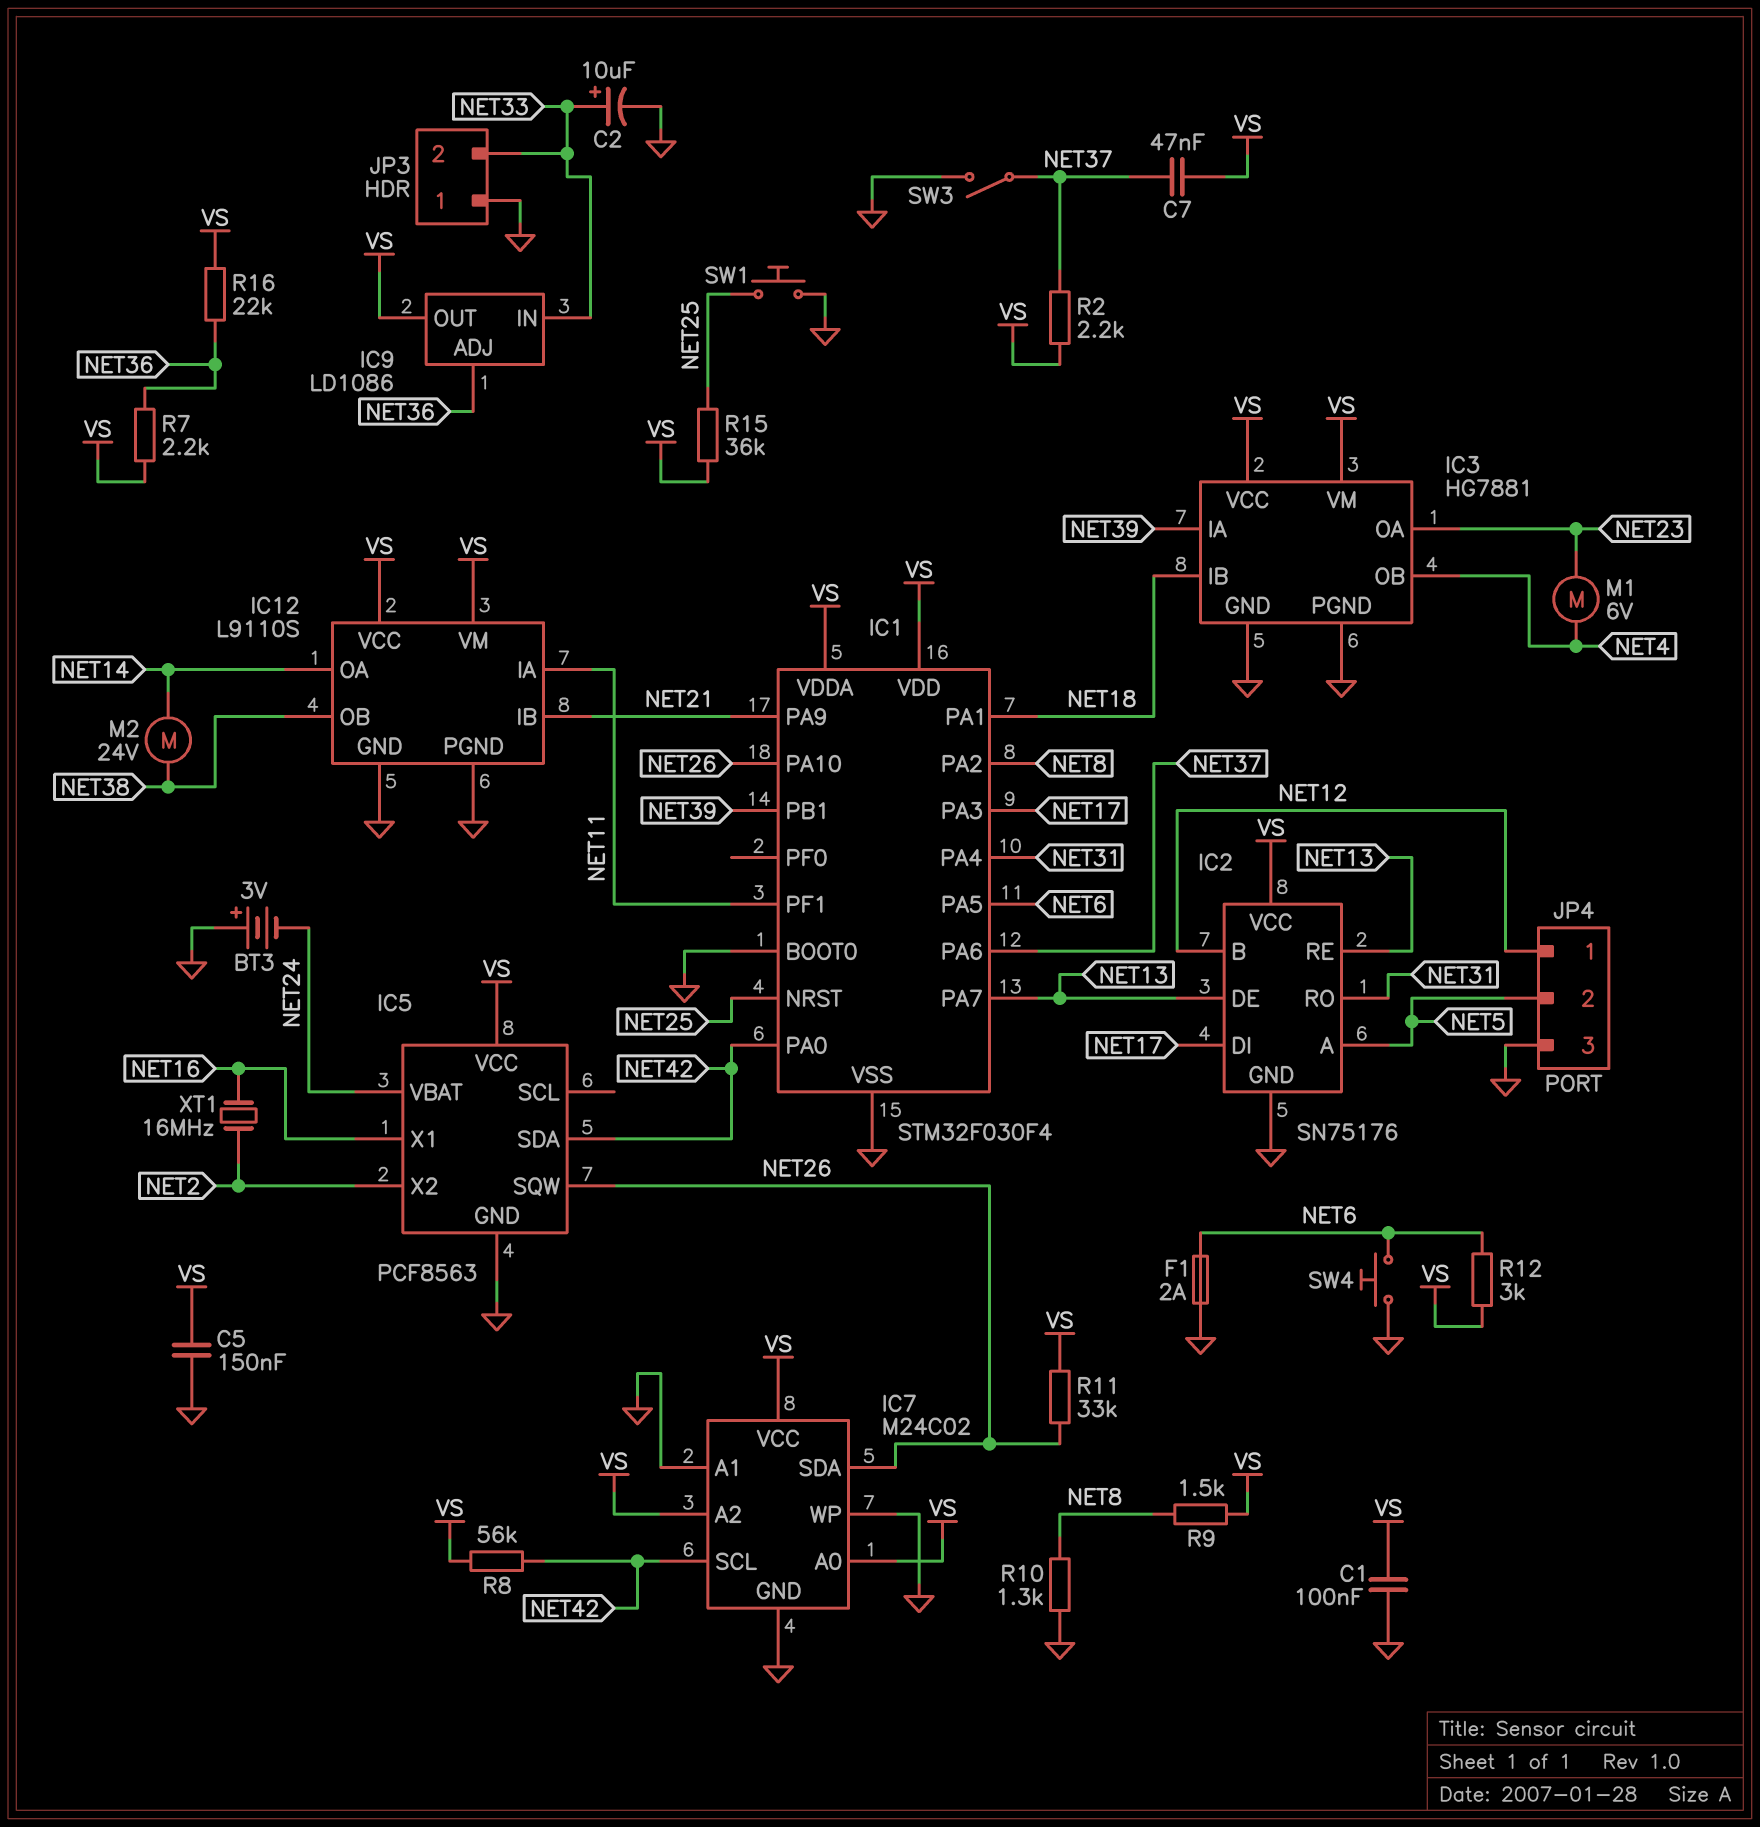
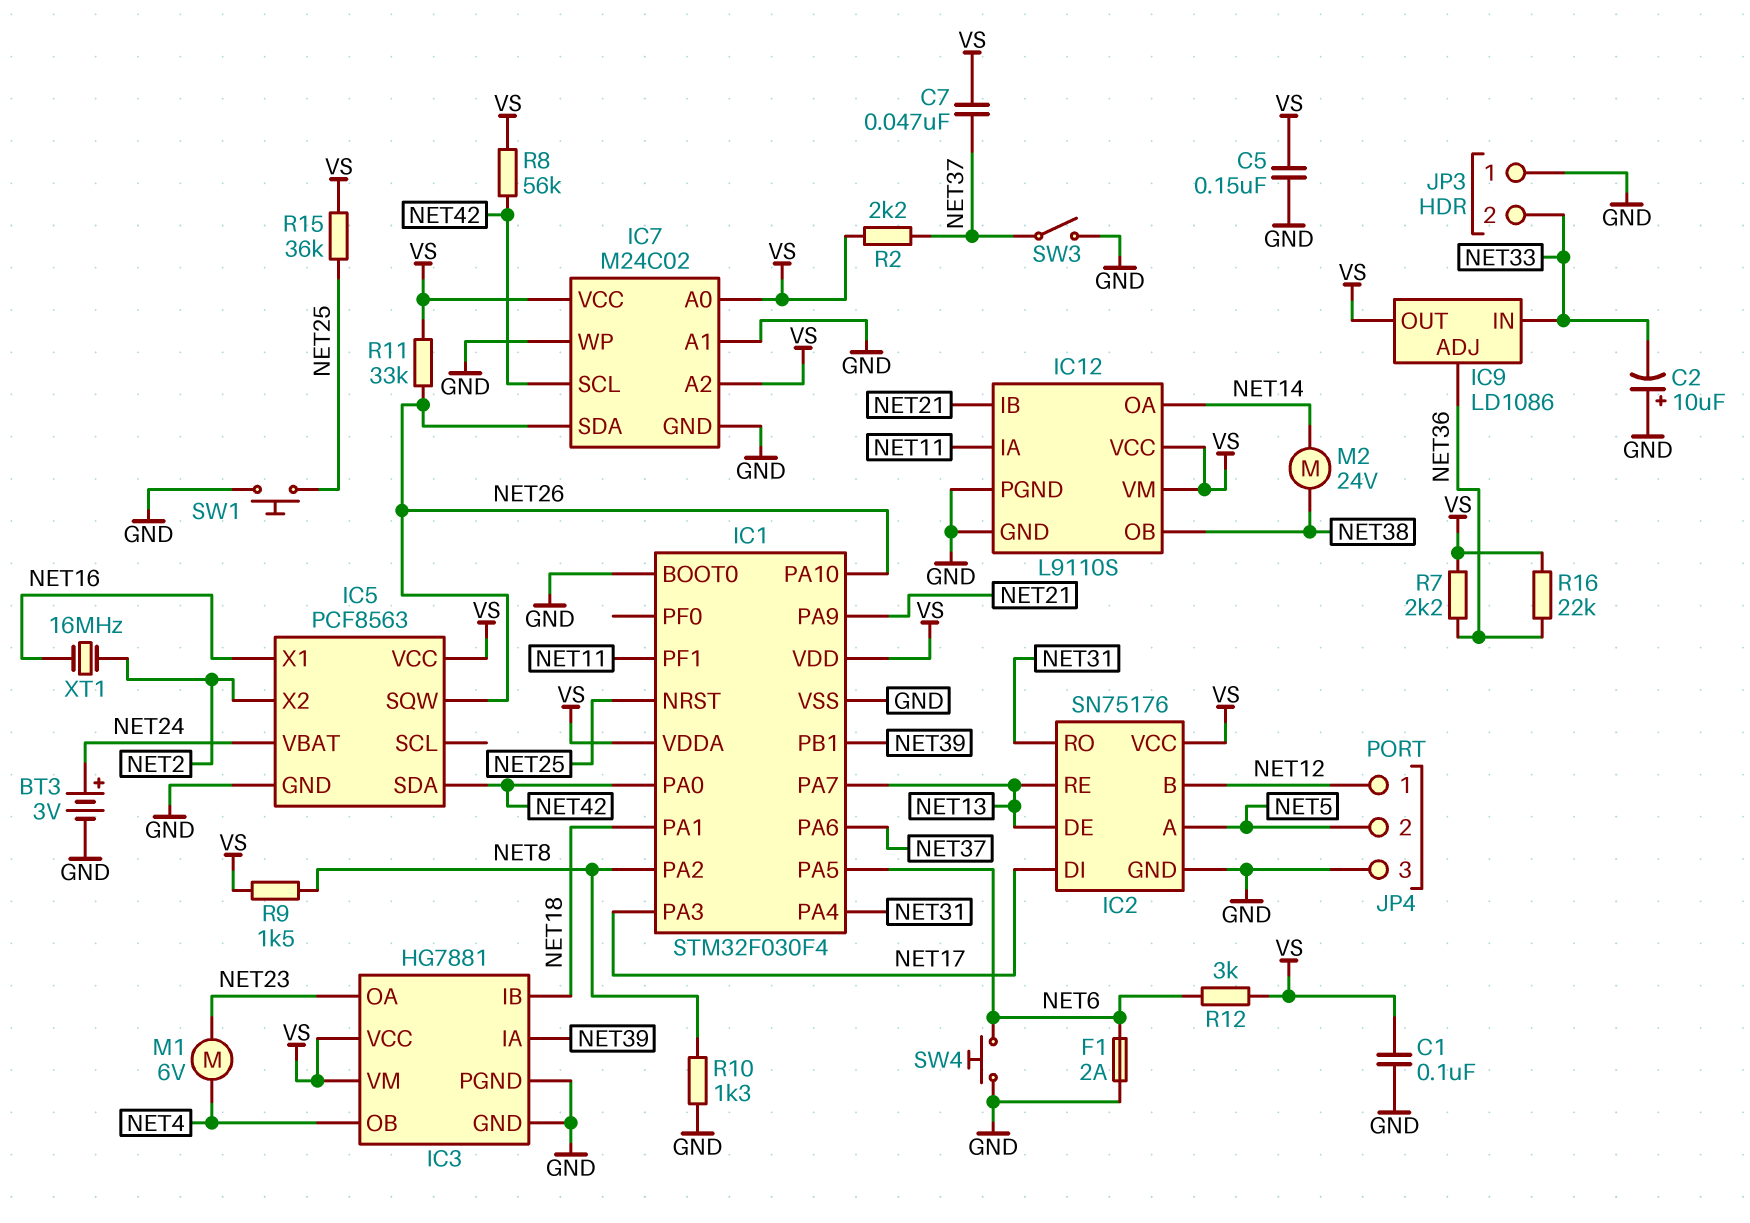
BT3: 3V (plus GND, minus NET24) -> 3V (plus NET24, minus GND)
C2: 10uF (plus NET33, minus GND) -> 10uF (plus GND, minus NET33)

